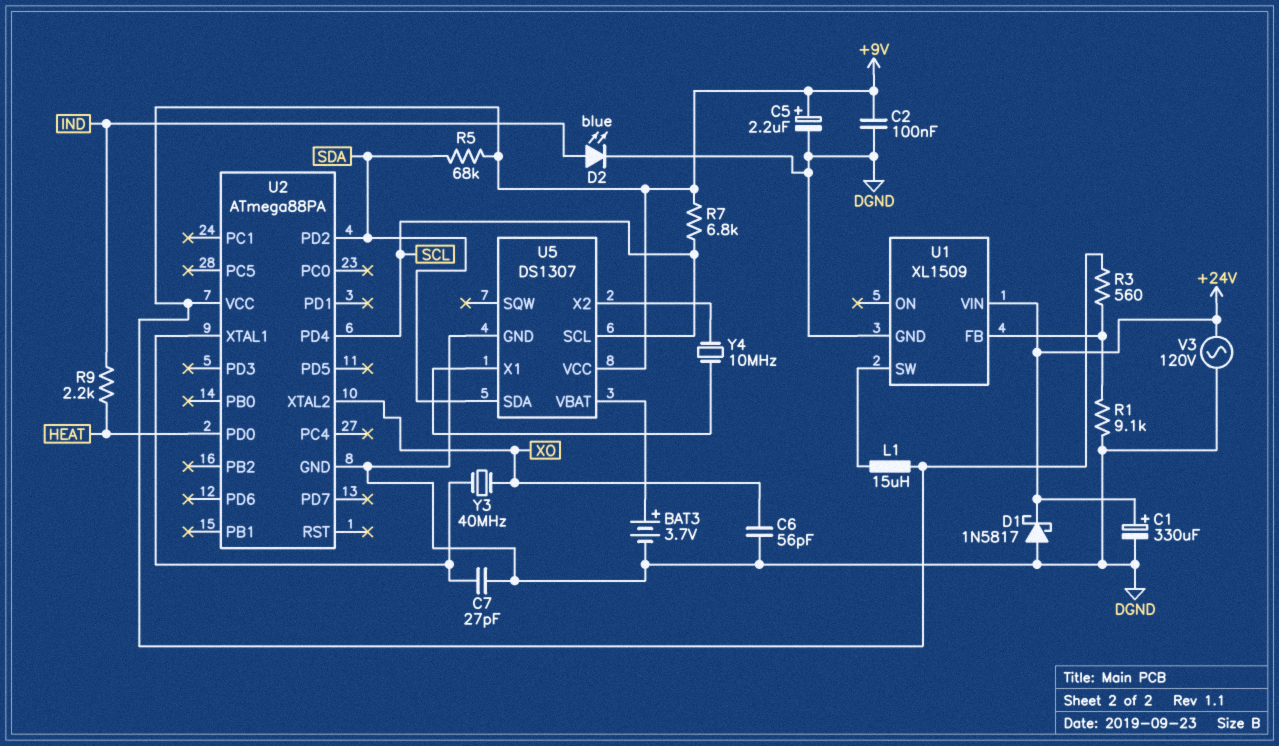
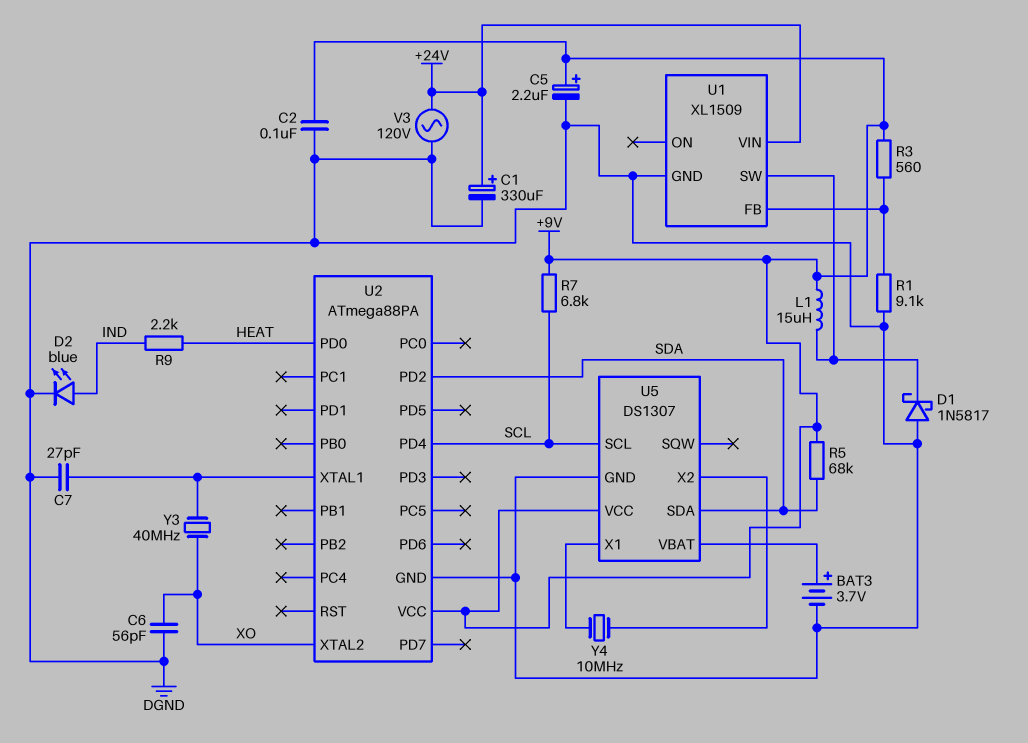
D1: schottky 1N5817 (A DGND, K +24V) -> schottky 1N5817 (A DGND, K U1/SW)

